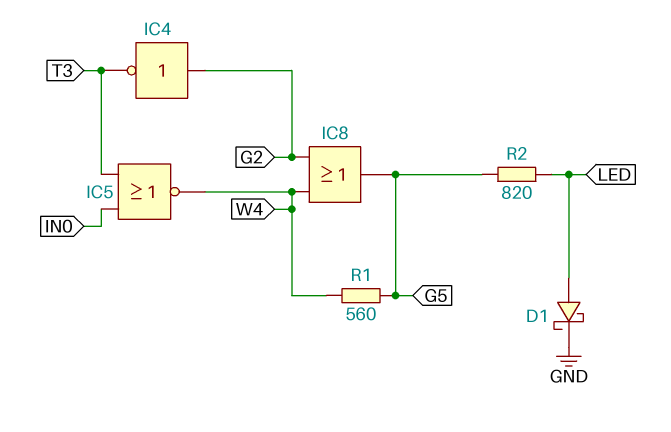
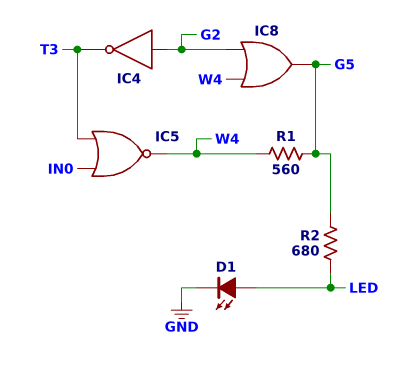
D1: schottky (A LED, K GND) -> LED (A LED, K GND)
R2: 820 (G5, LED) -> 680 (G5, LED)

